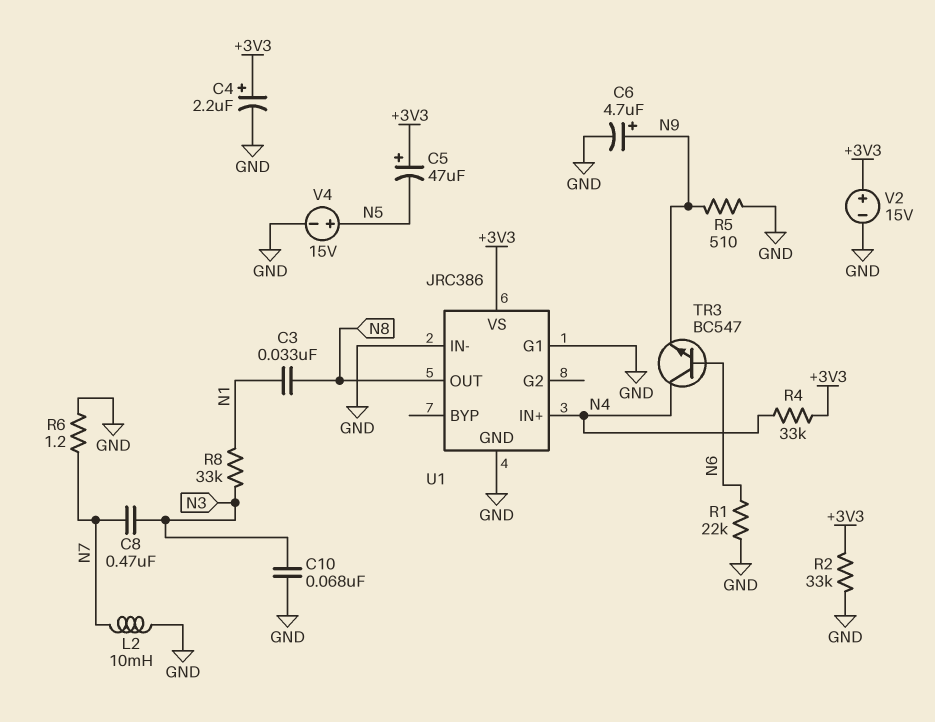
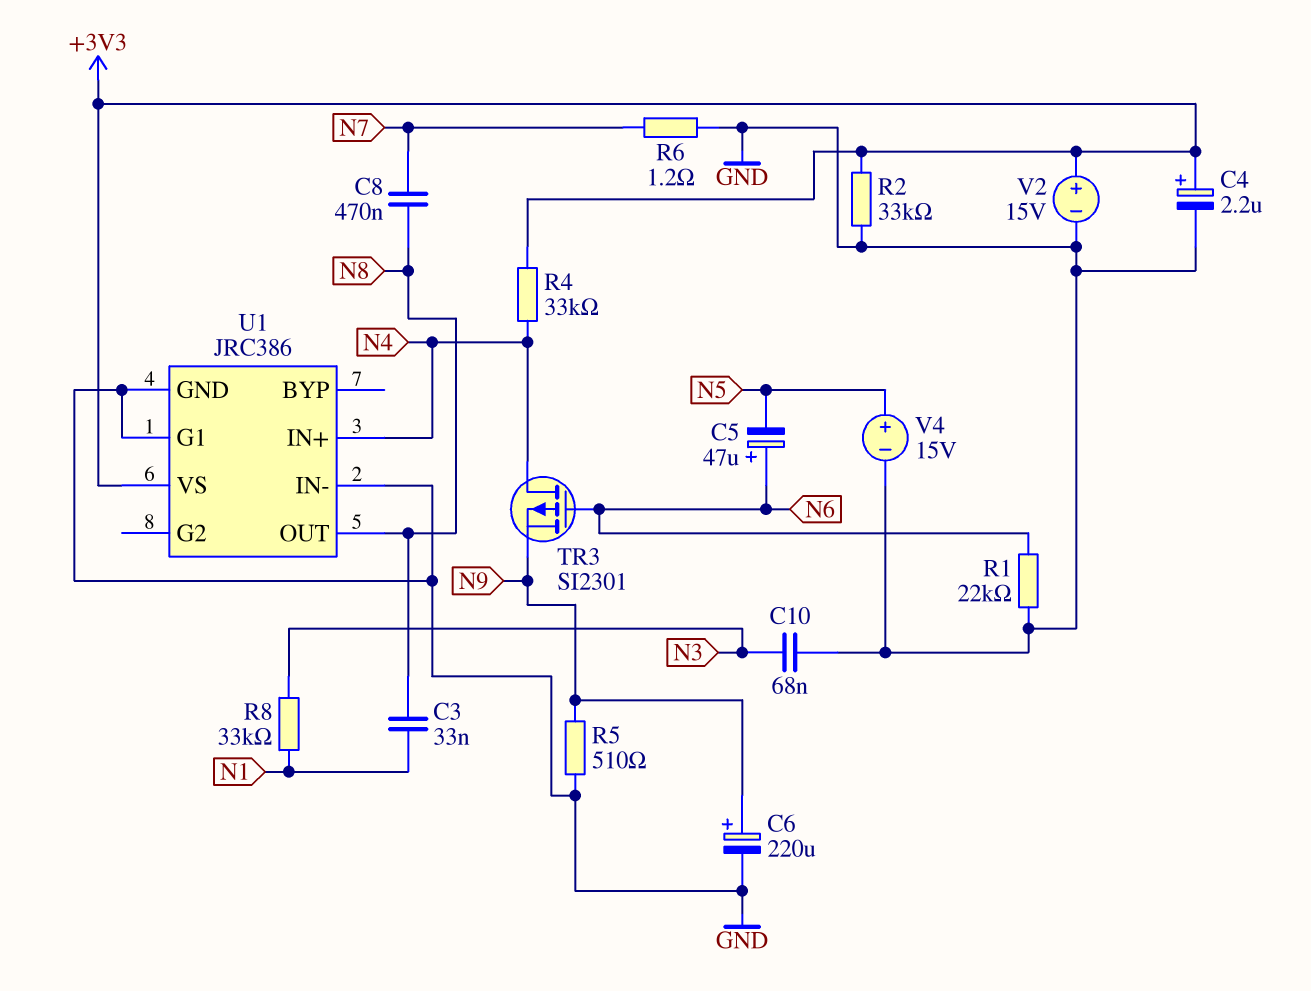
C5: 47uF (plus +3V3, minus N5) -> 47uF (plus N6, minus N5)
C6: 4.7uF (plus N9, minus GND) -> 220uF (plus N9, minus GND)
C8: 470nF (N3, N7) -> 470nF (N7, N8)
L2: 10mH (GND, N7) -> none
TR3: NPN BC547 (B N6, C N4, E N9) -> PMOS SI2301 (G N6, D N4, S N9)

